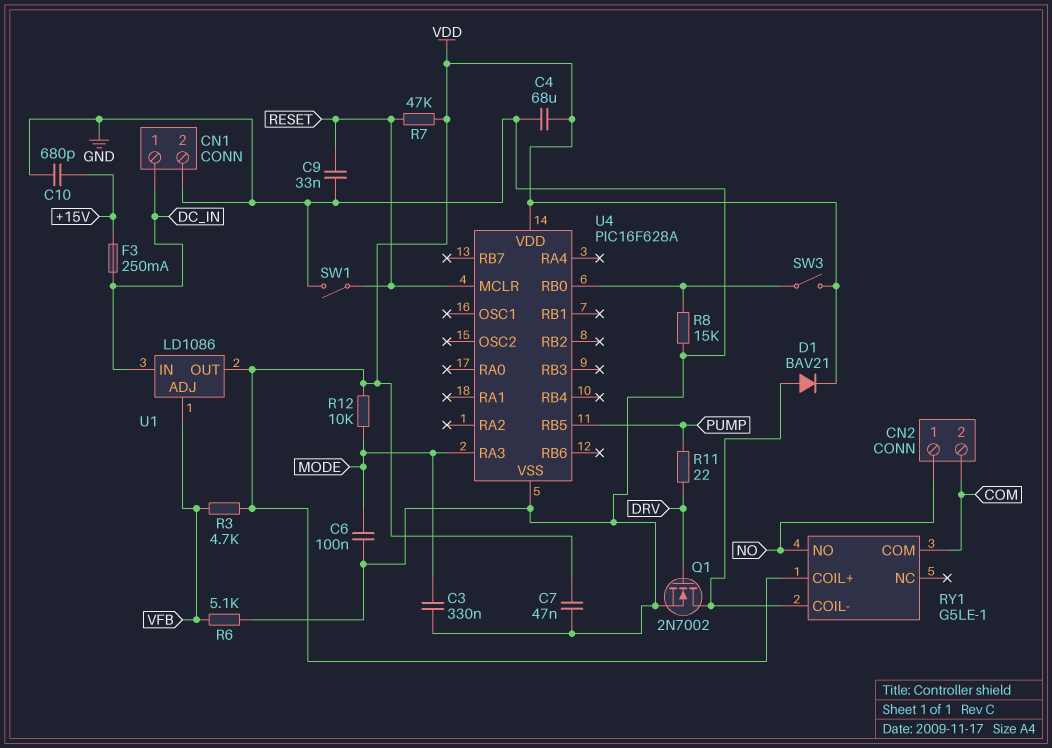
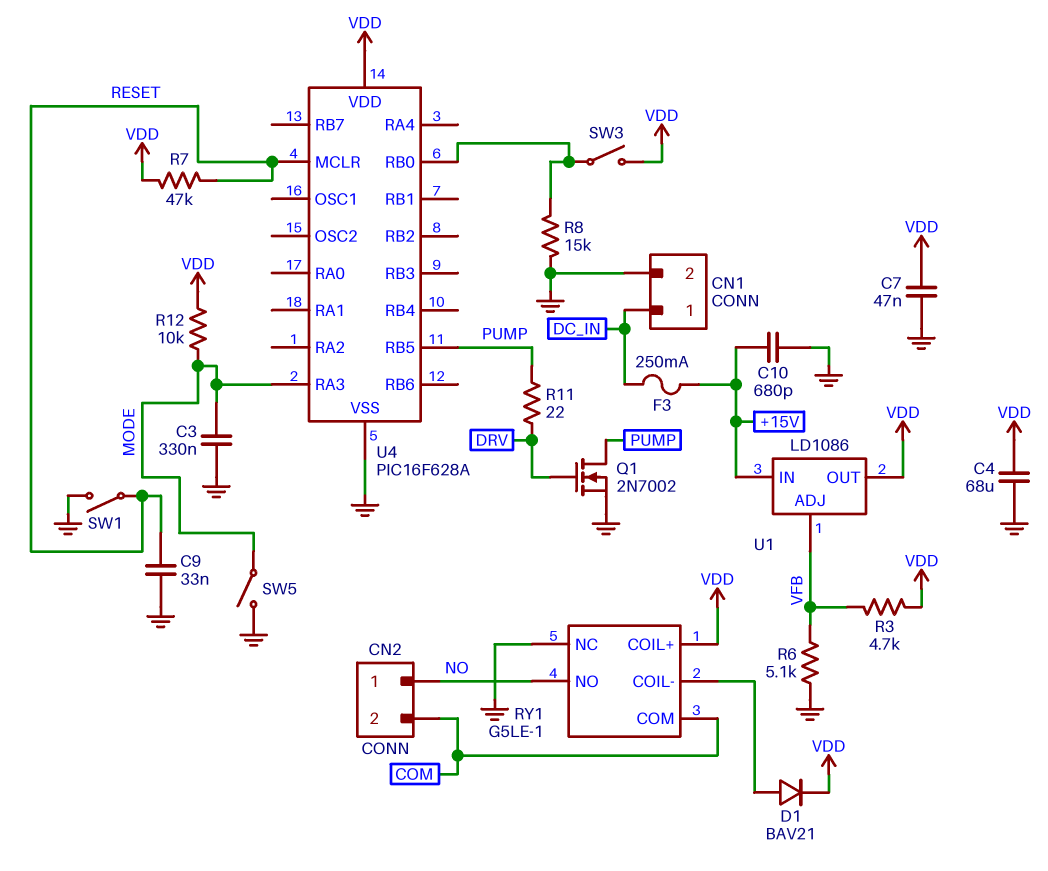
C6: 100nF (GND, MODE) -> none
Q1: NMOS 2N7002 (G DRV, D RY1/COIL-, S GND) -> NMOS 2N7002 (G DRV, D PUMP, S GND)
RY1 pin NC: none -> GND
SW5: none -> switch (GND, MODE)
U1 pin IN: DC_IN -> +15V

